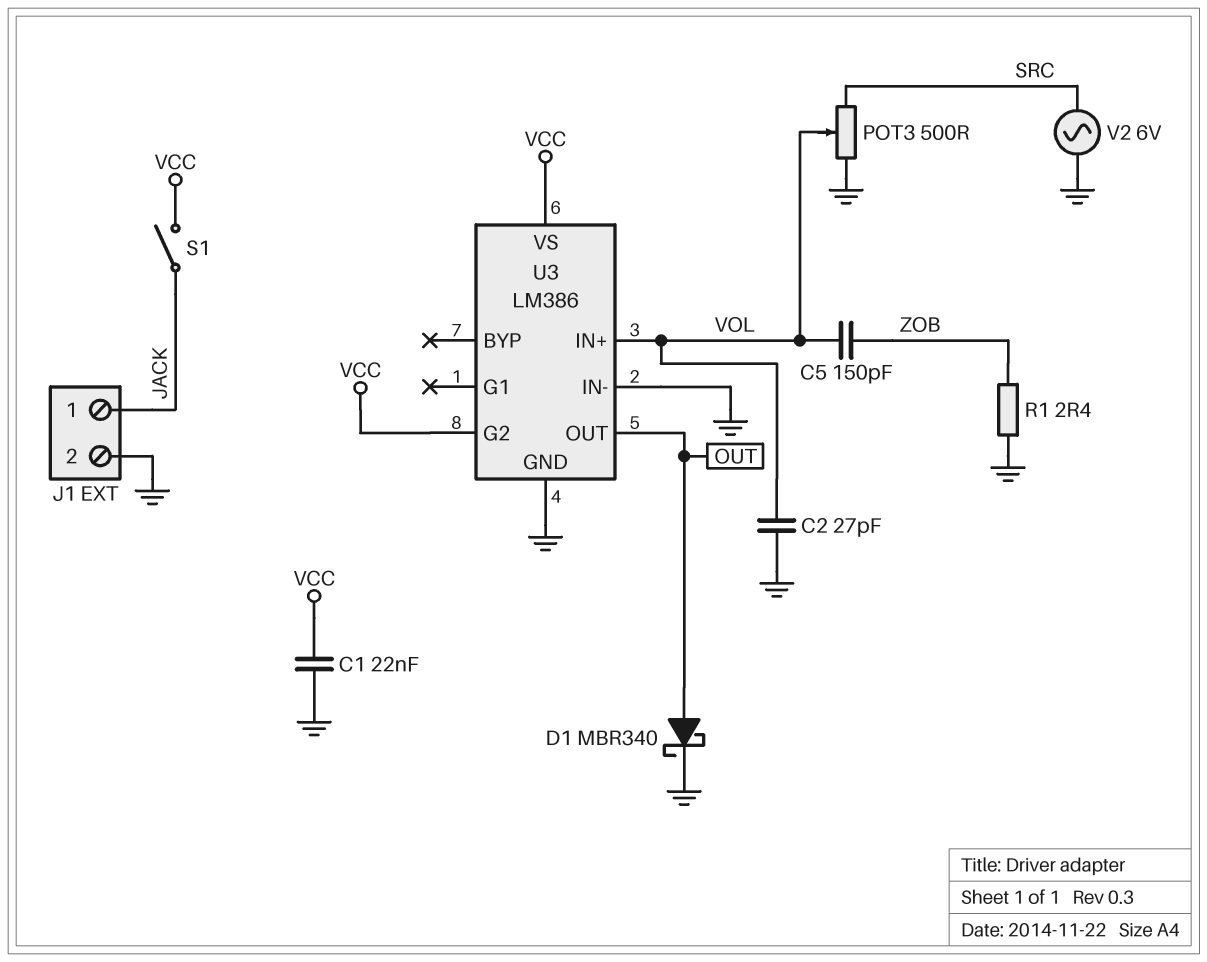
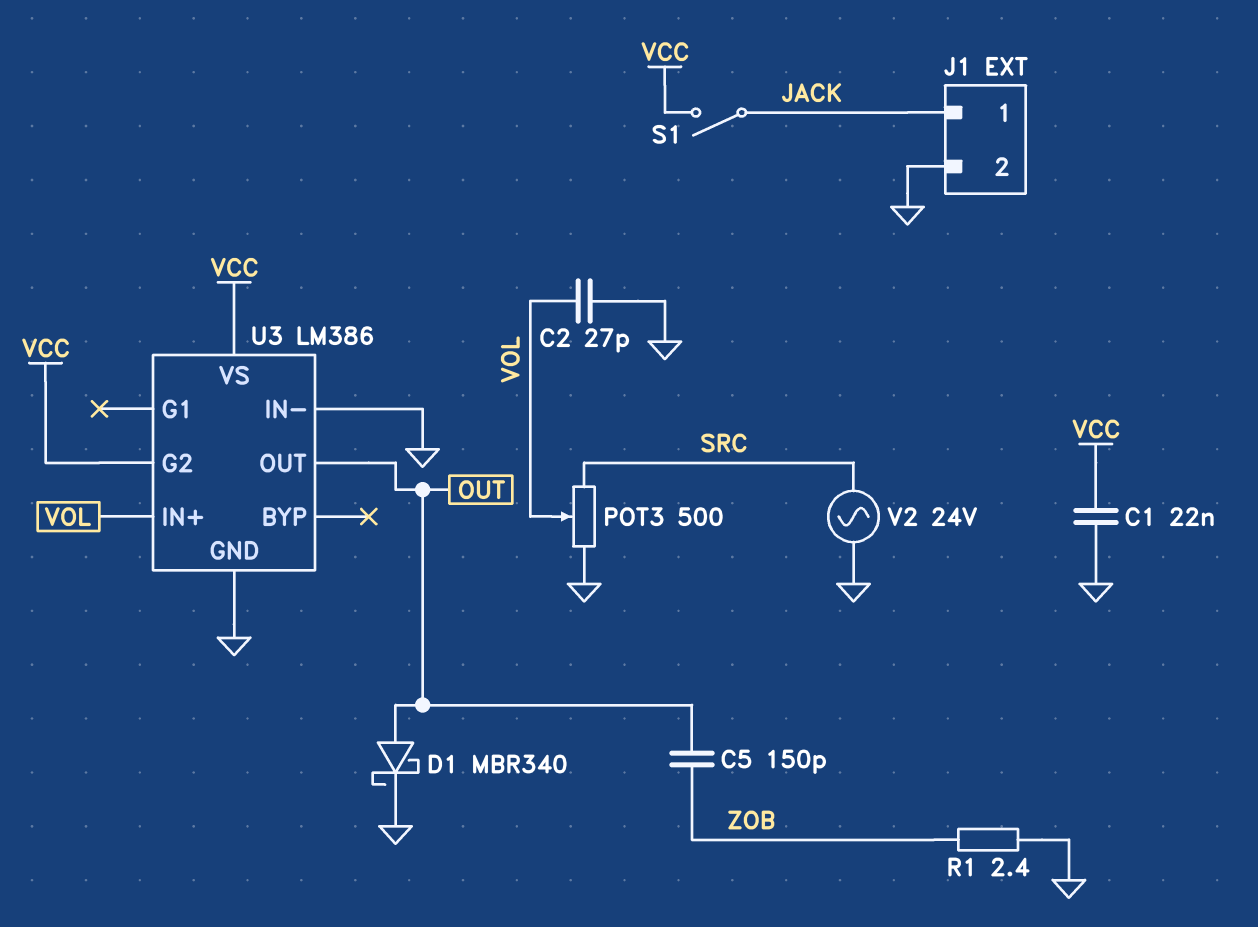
C5: 150pF (VOL, ZOB) -> 150pF (OUT, ZOB)
V2: AC 6V (GND, SRC) -> AC 24V (GND, SRC)

